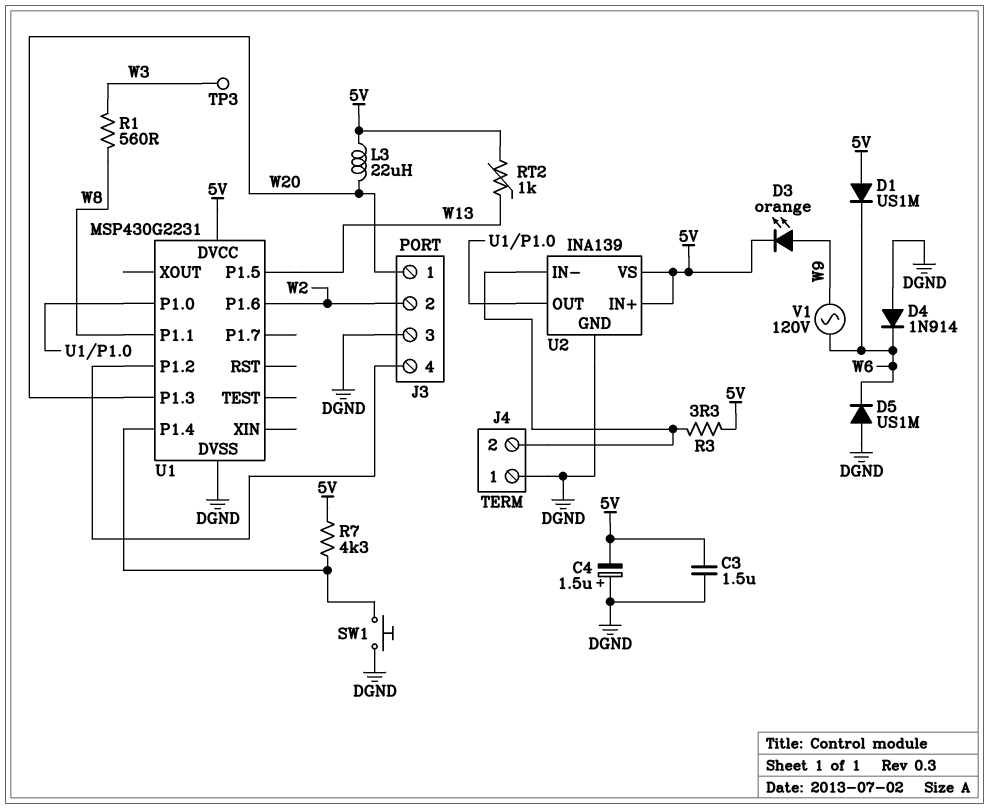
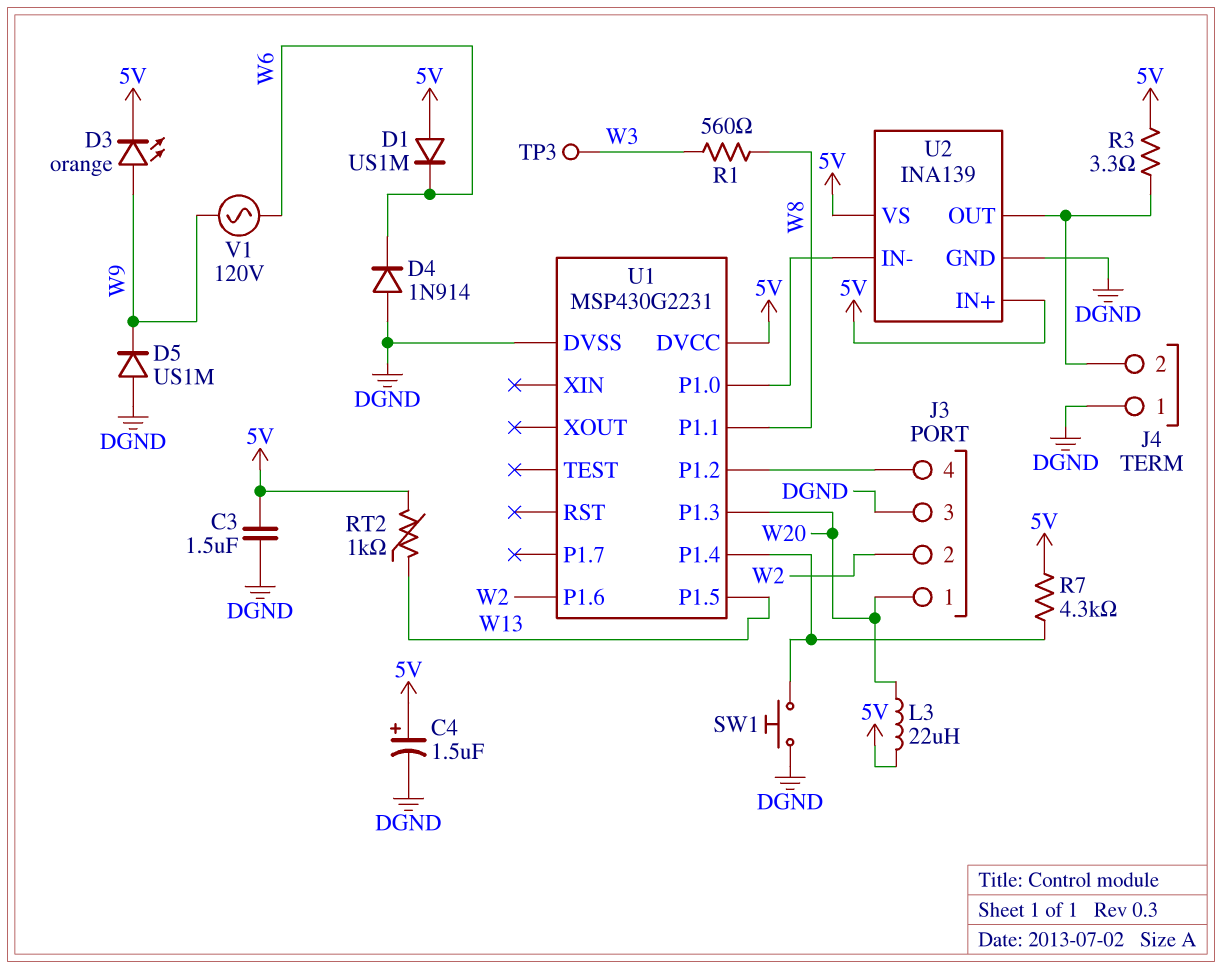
C4: 1.5uF (plus DGND, minus 5V) -> 1.5uF (plus 5V, minus DGND)
D5: diode US1M (A DGND, K W6) -> diode US1M (A DGND, K W9)
U2 pin IN-: J4/2 -> U1/P1.0
U2 pin OUT: U1/P1.0 -> J4/2

